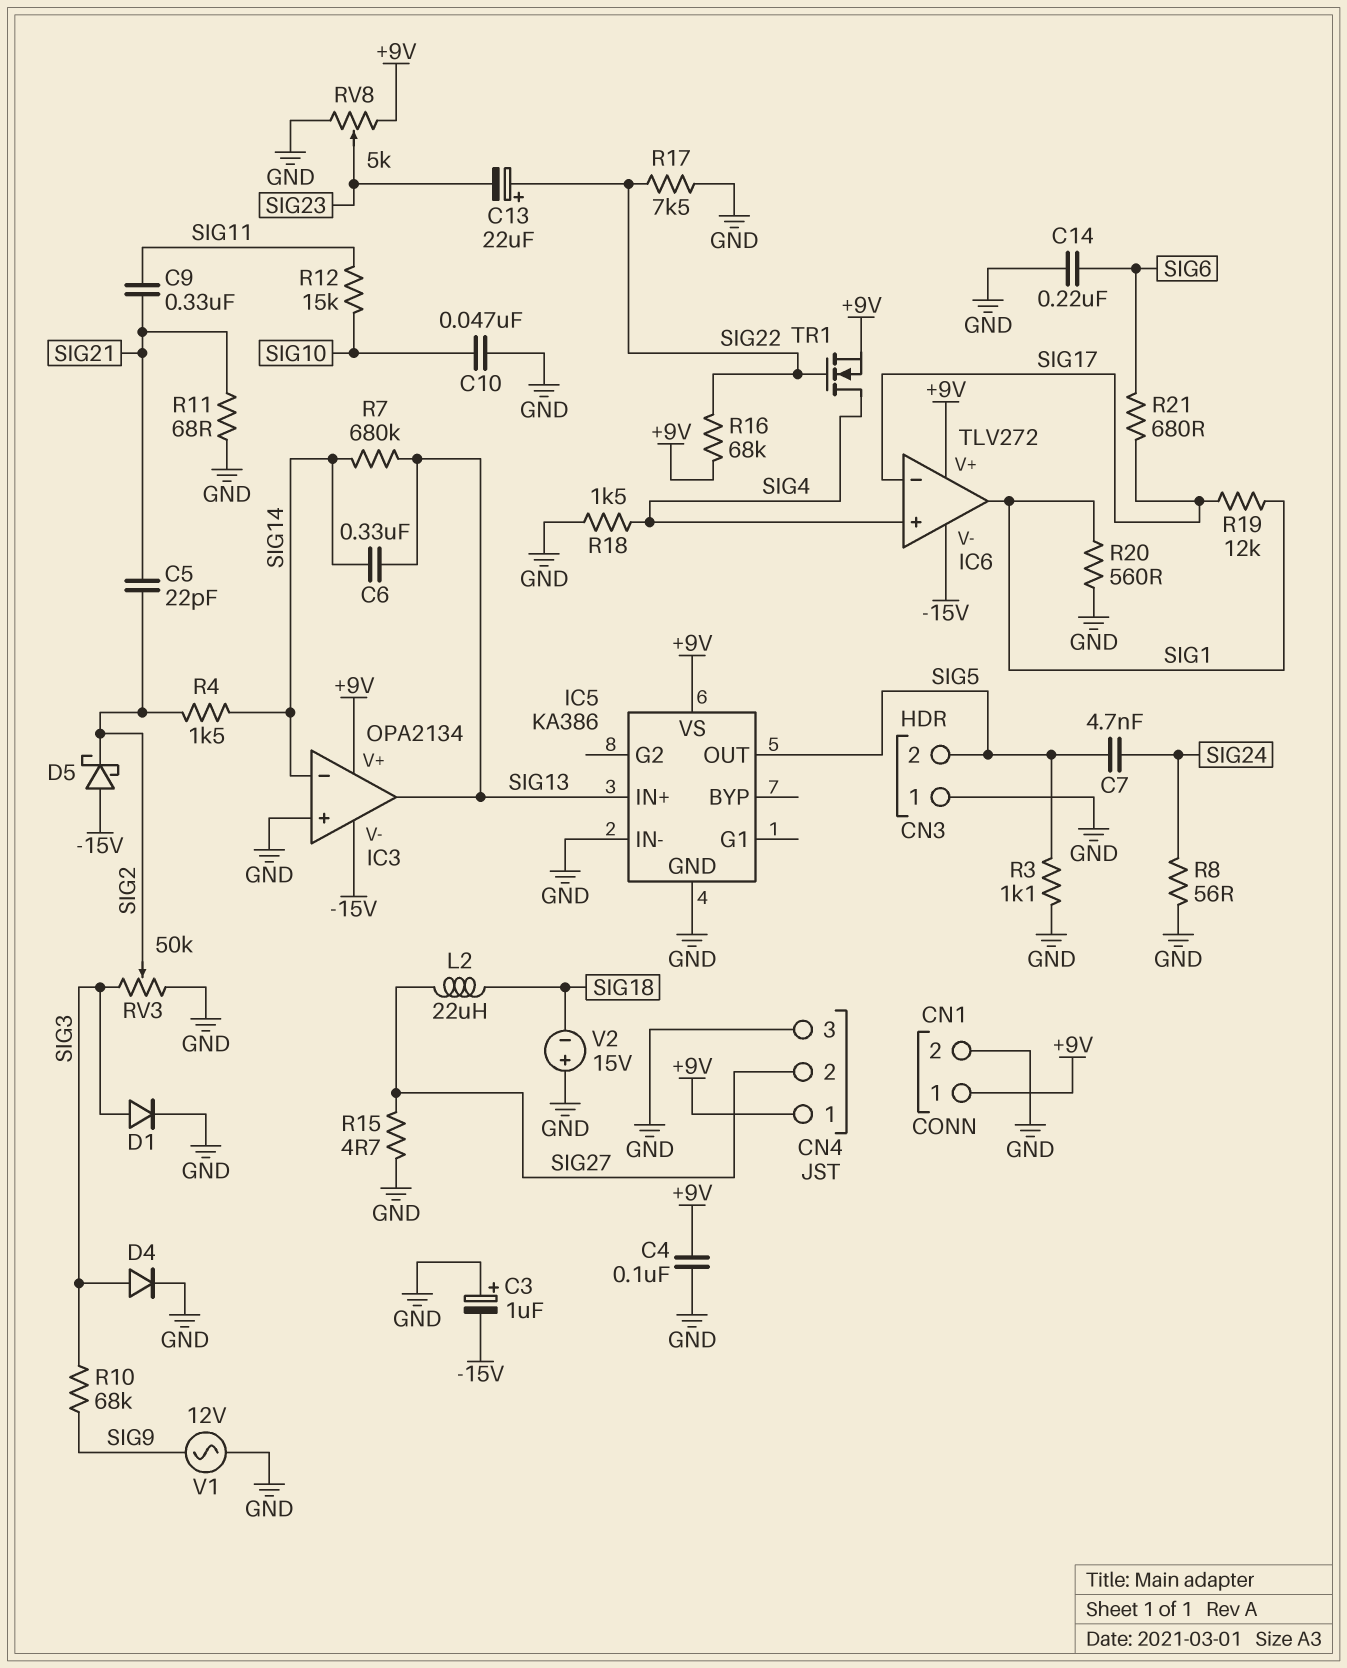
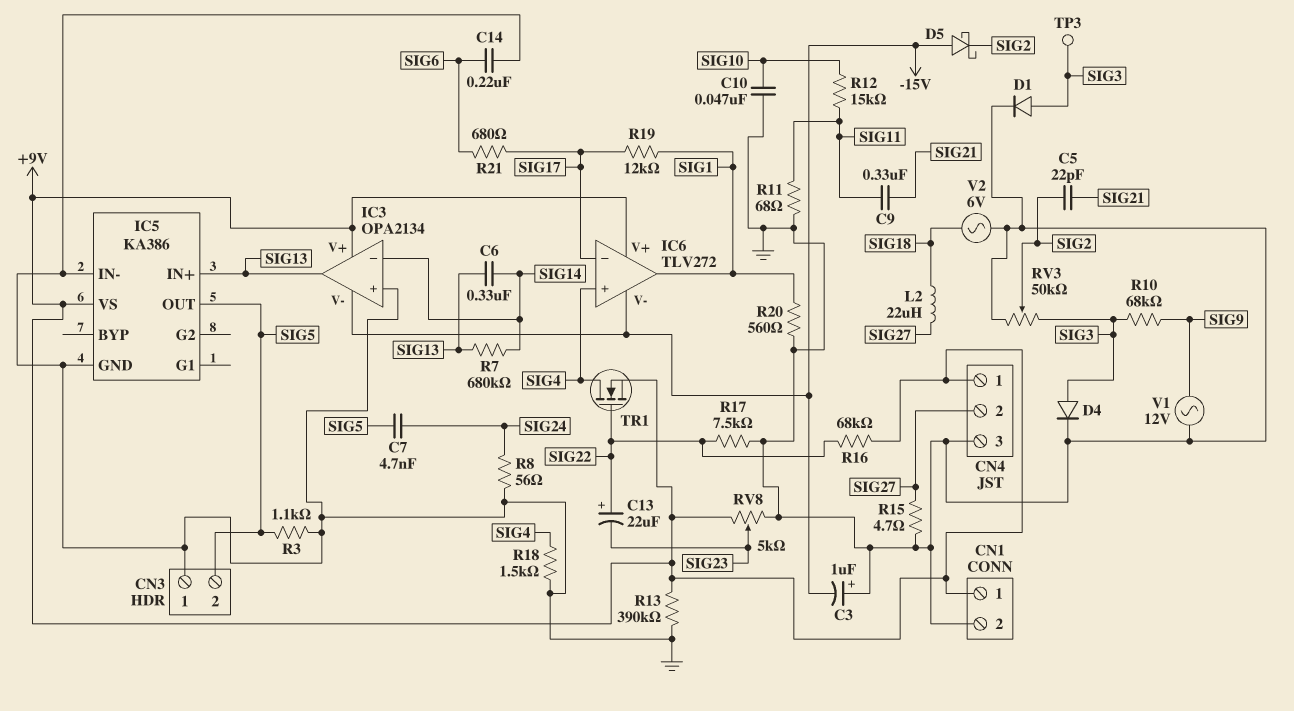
C4: 100nF (+9V, GND) -> none
R4: 1.5k (SIG2, SIG14) -> none
R11: 68 (GND, SIG21) -> 68 (GND, SIG11)
R13: none -> 390k (+9V, GND)
TP3: none -> test point (SIG3)
V2: 15V (plus GND, minus SIG18) -> AC 6V (GND, SIG18)

